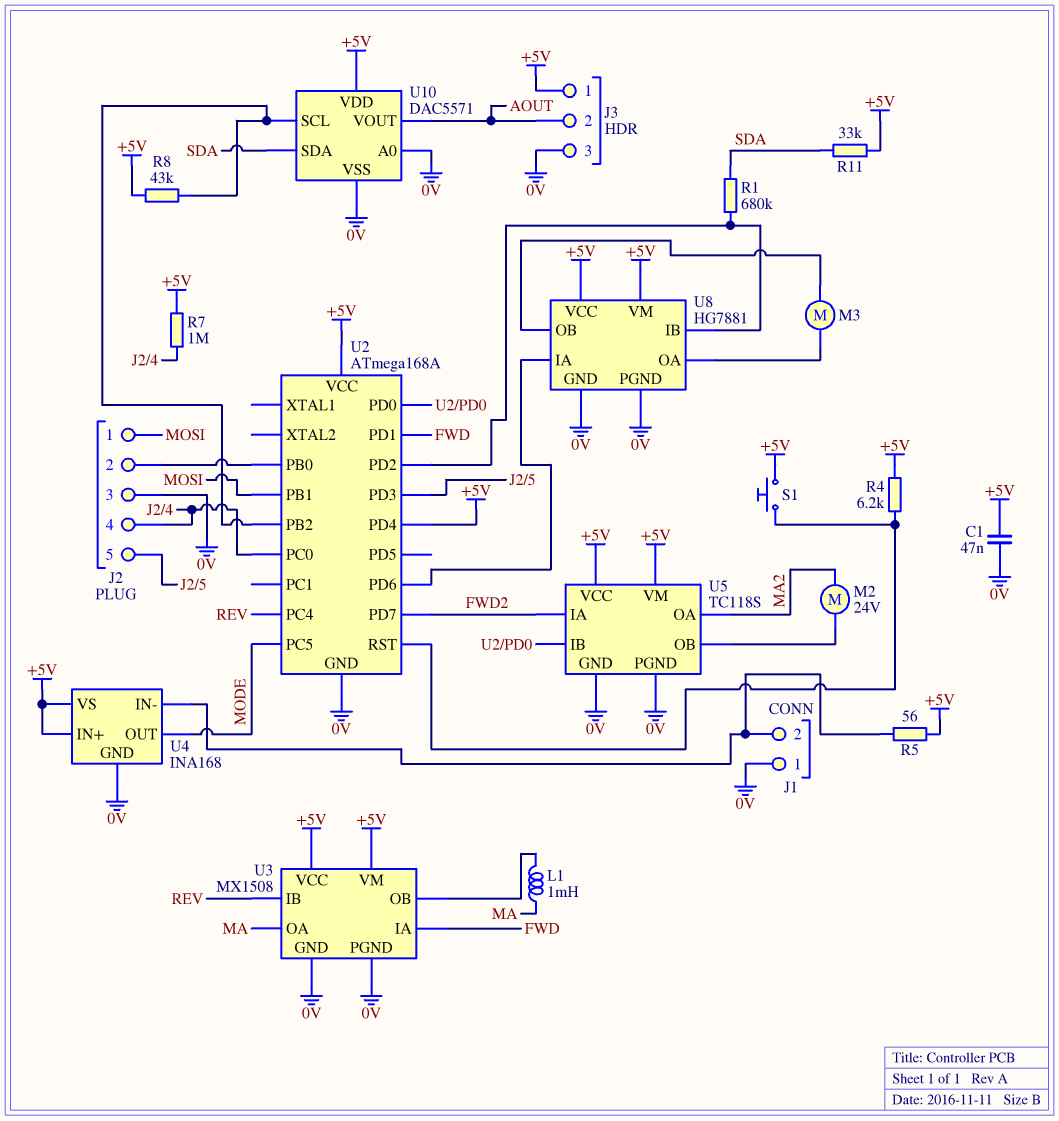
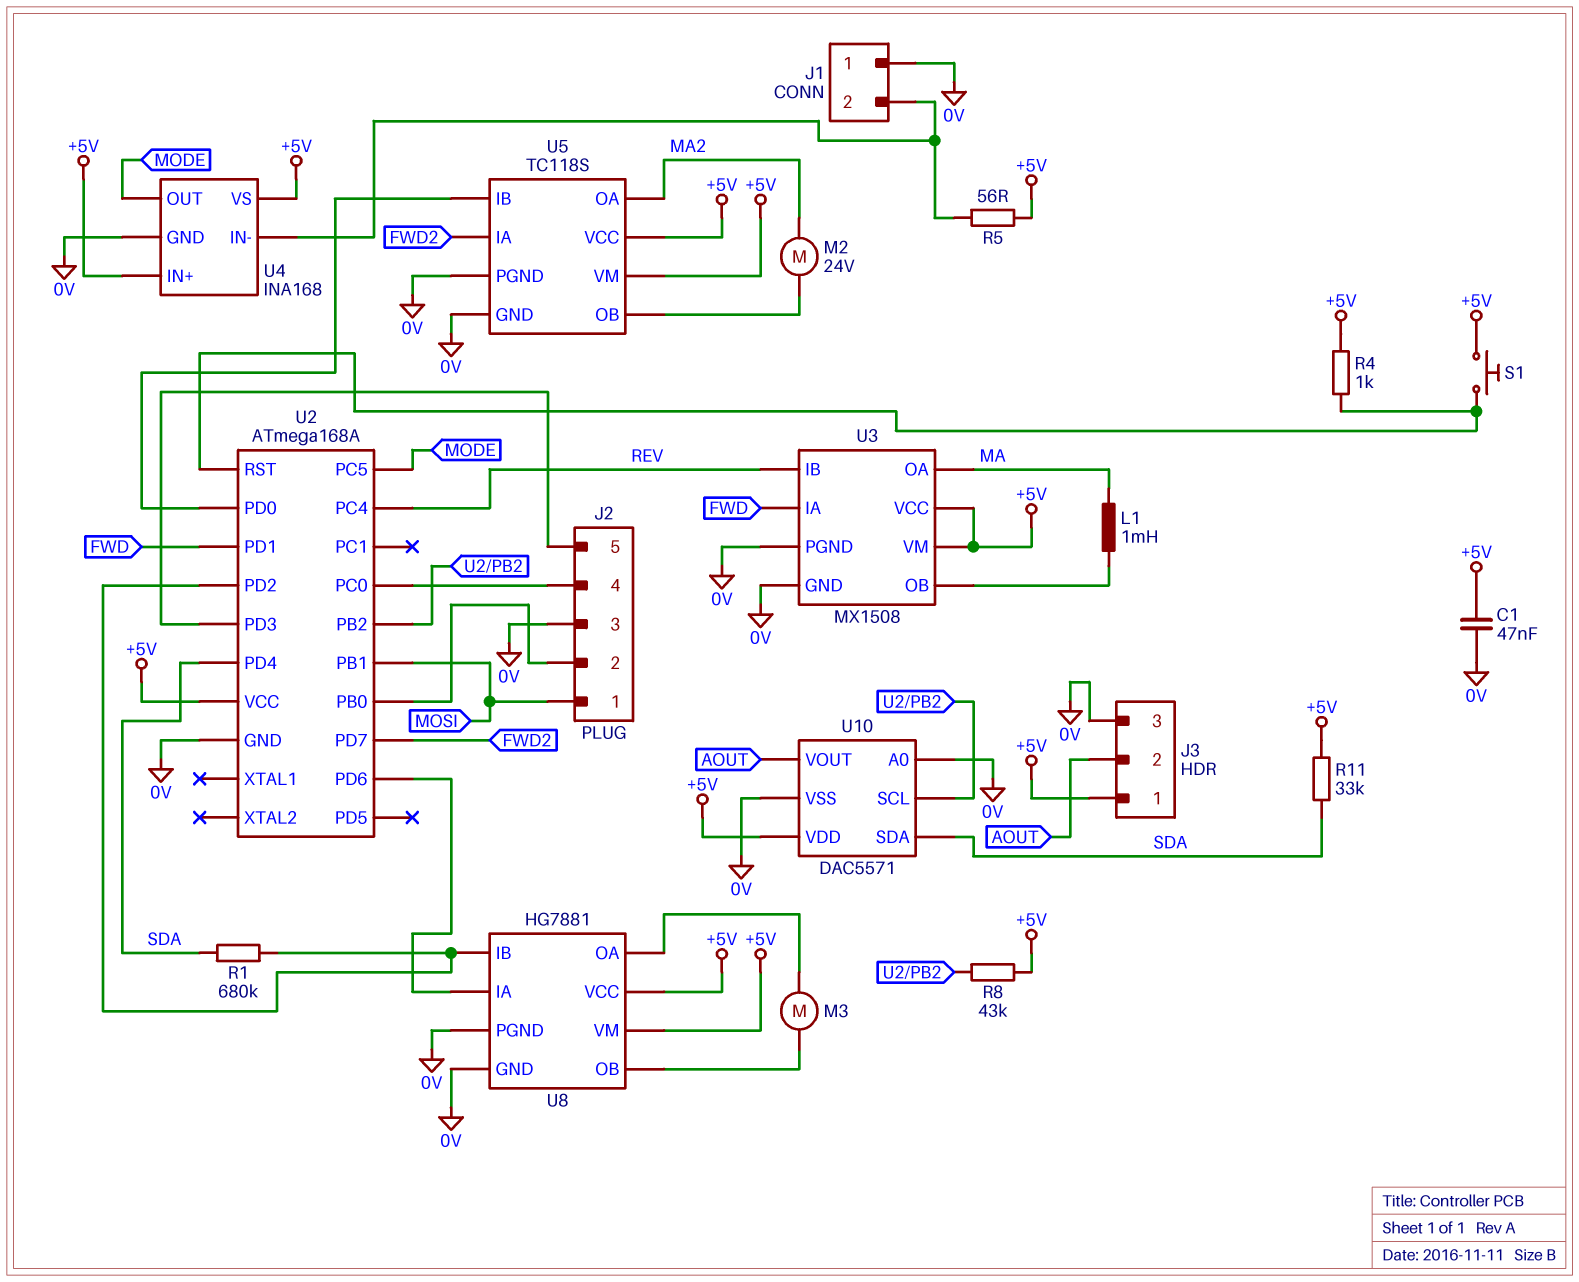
R4: 6.2k (+5V, U2/RST) -> 1k (+5V, U2/RST)
R7: 1M (+5V, J2/4) -> none
U2 pin PD4: +5V -> SDA

